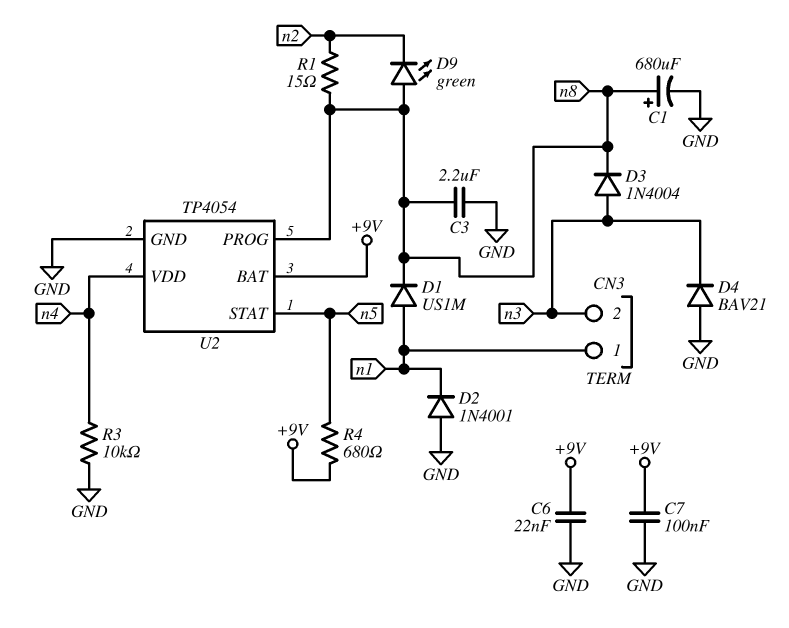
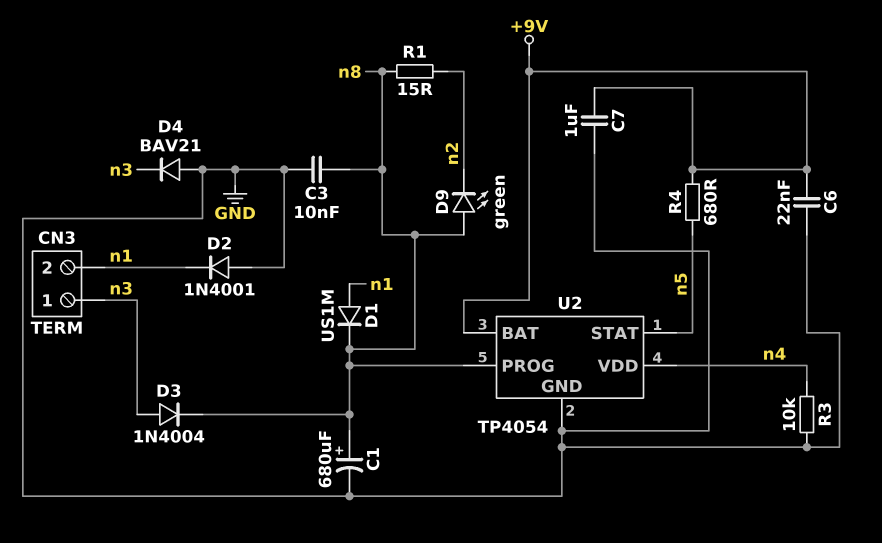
C3: 2.2uF (GND, n8) -> 10nF (GND, n8)
C7: 100nF (+9V, GND) -> 1uF (+9V, GND)
CN3 pin 1: n1 -> n3
CN3 pin 2: n3 -> n1

